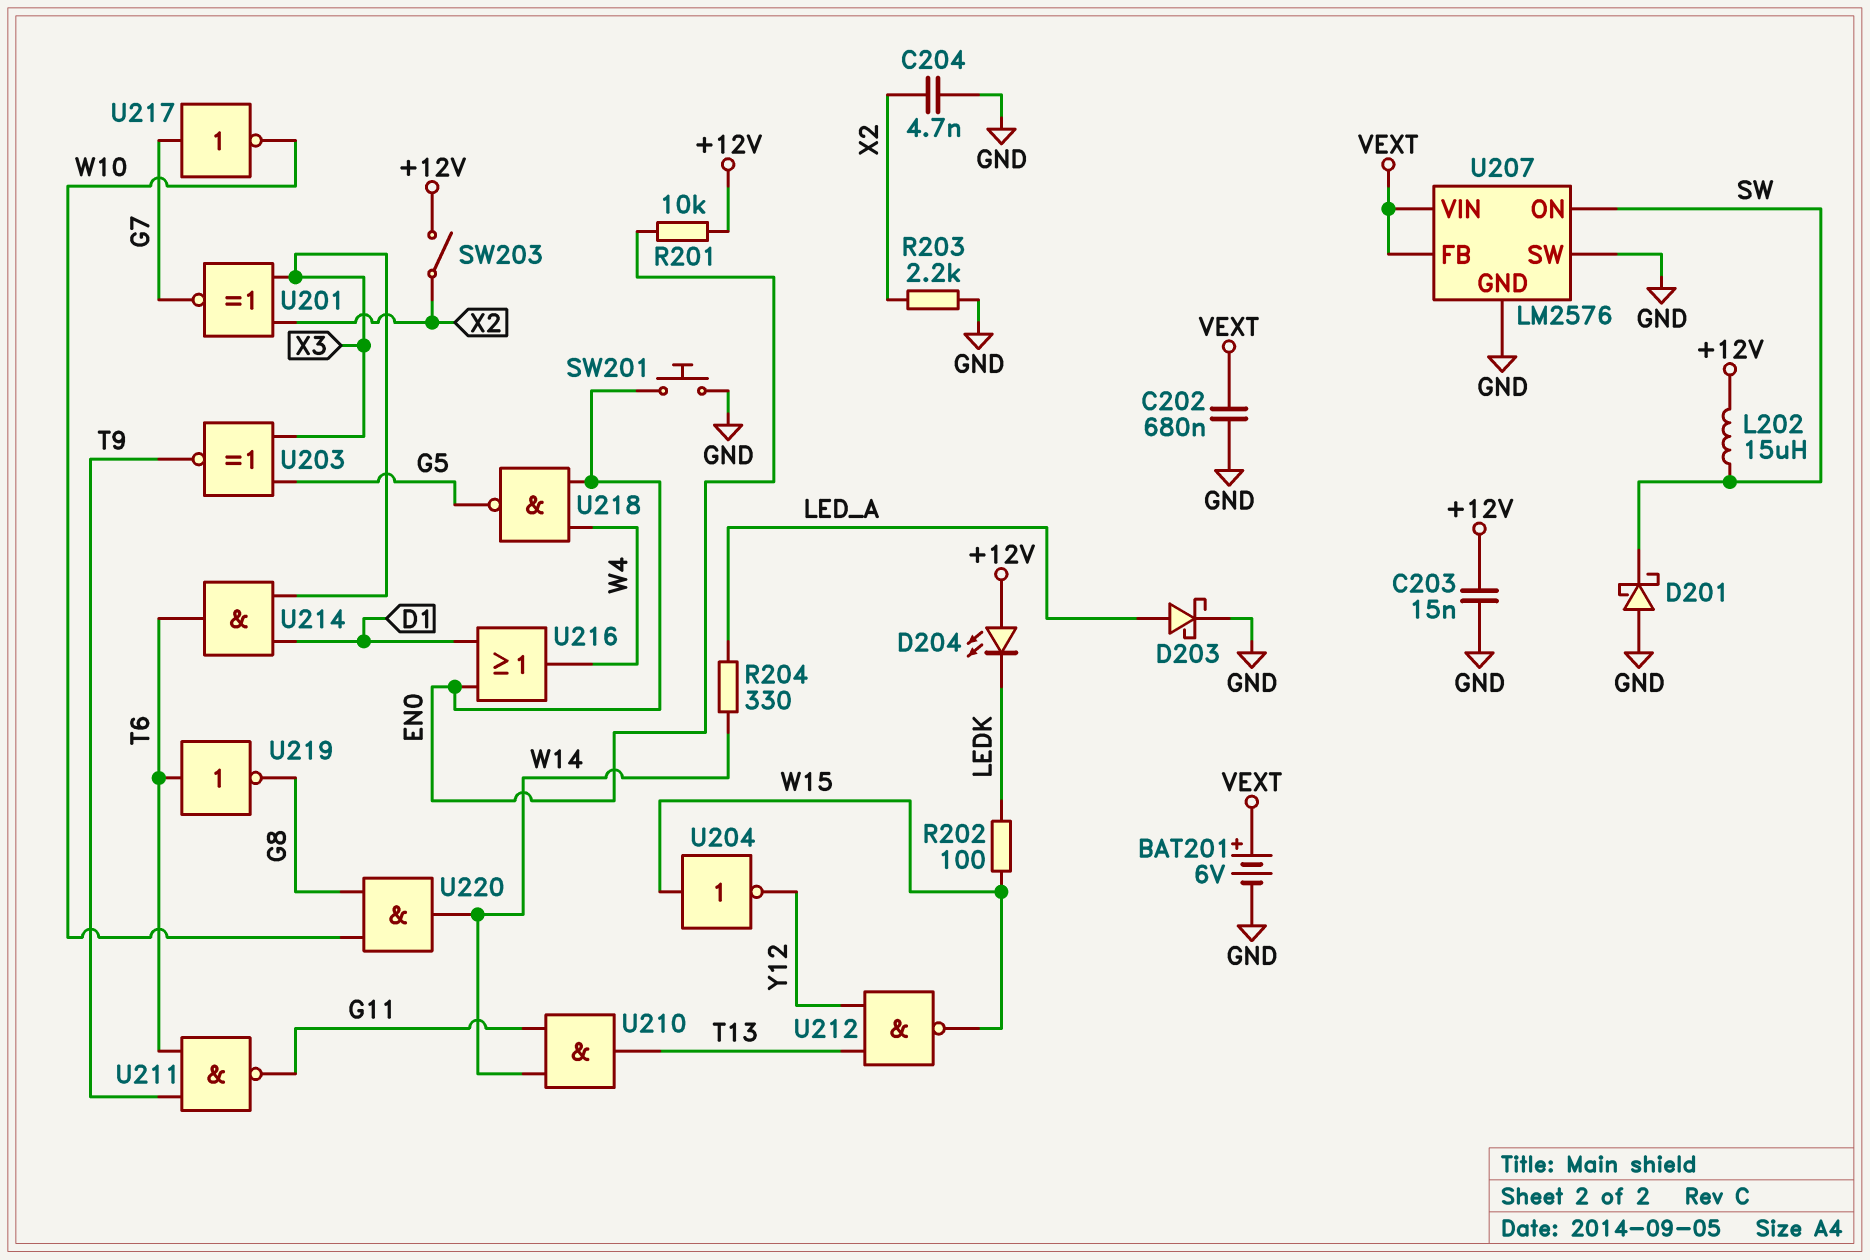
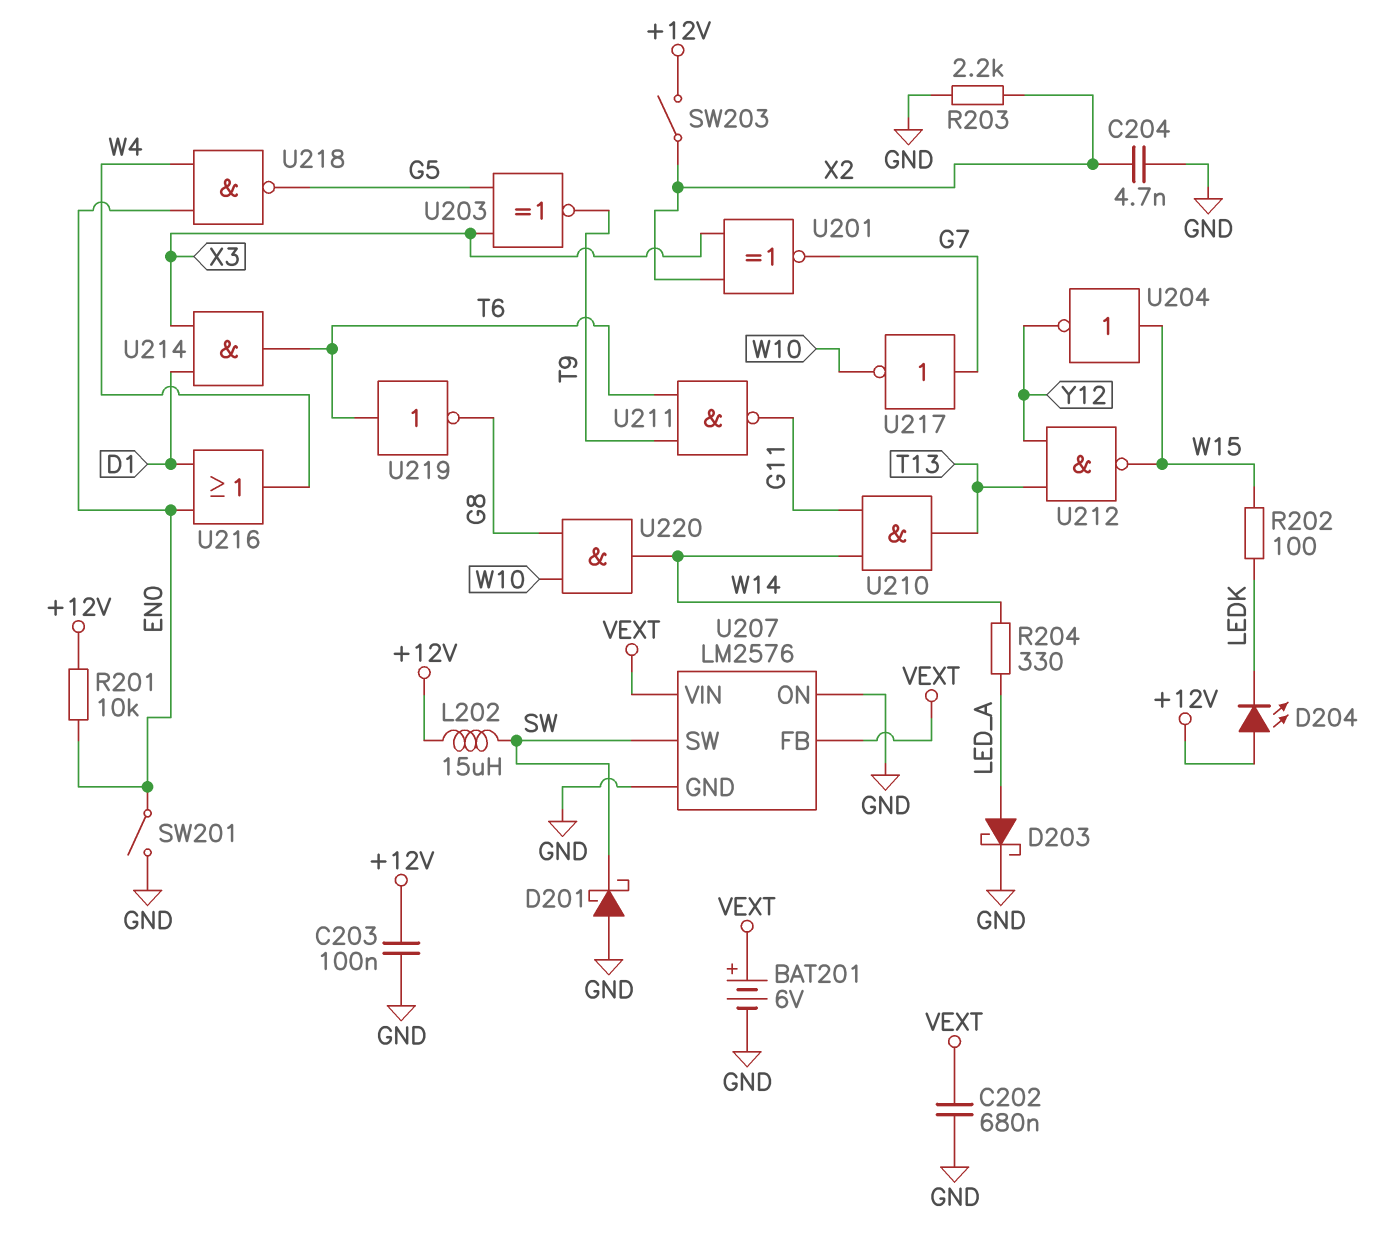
C203: 15nF (+12V, GND) -> 100nF (+12V, GND)
SW201: button (EN0, GND) -> switch (EN0, GND)
U207 pin ON: SW -> GND
U207 pin SW: GND -> SW

